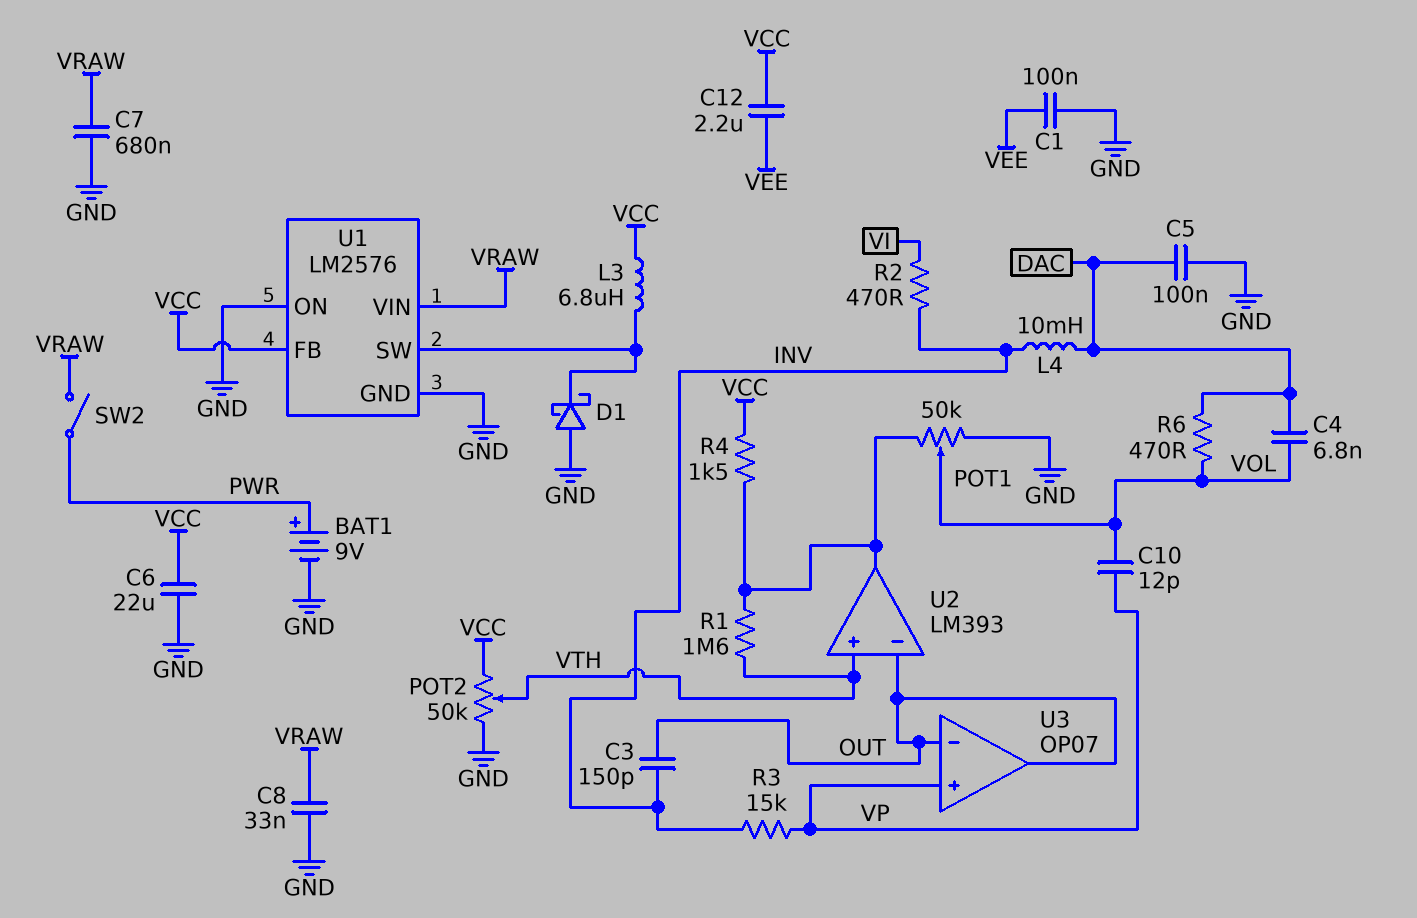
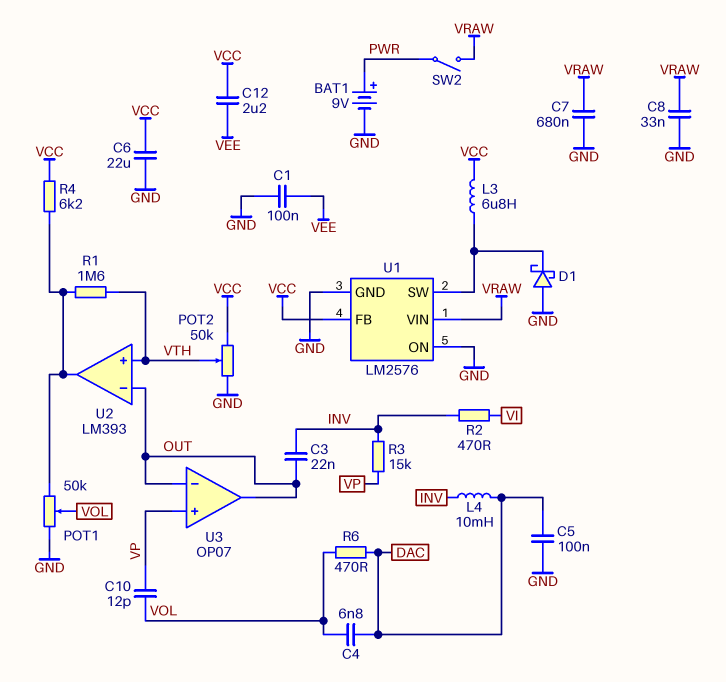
C3: 150pF (INV, OUT) -> 22nF (INV, OUT)
R4: 1.5k (U2/out, VCC) -> 6.2k (U2/out, VCC)

